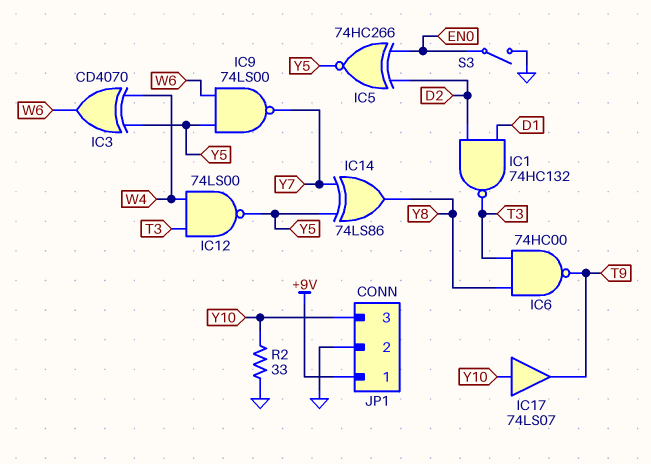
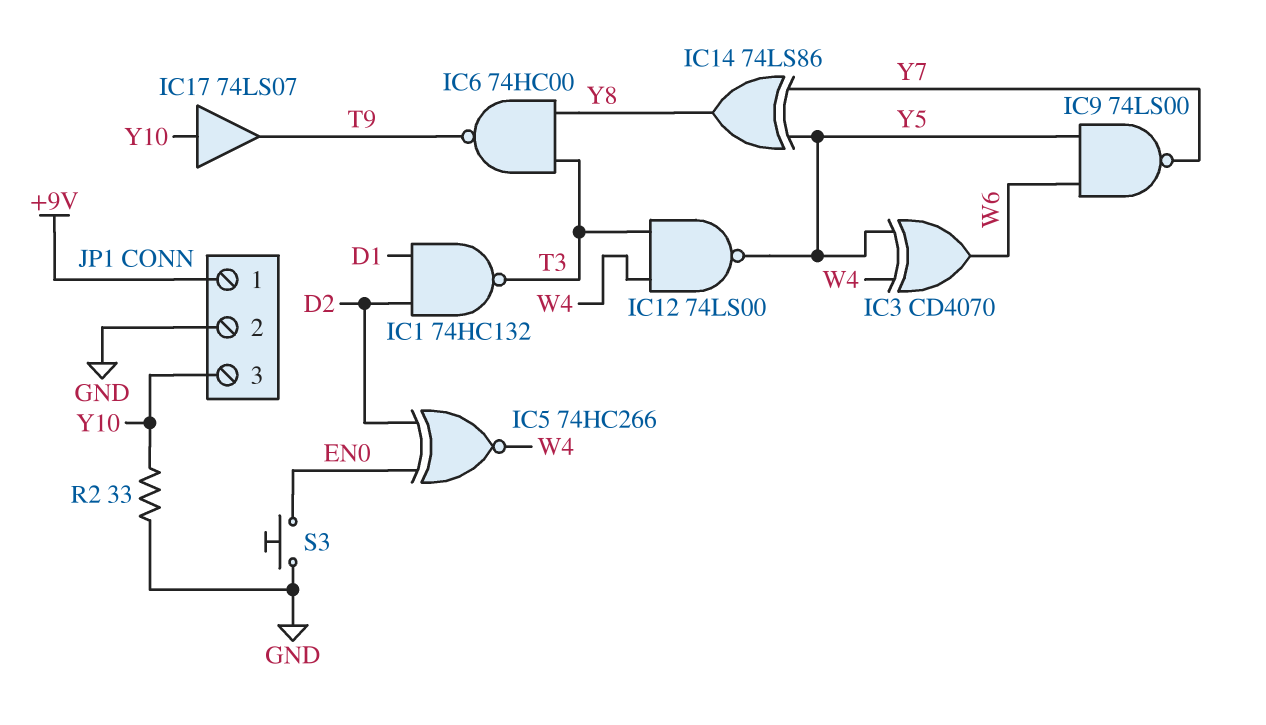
IC5: XNOR 74HC266 (in D2, in EN0, out Y5) -> XNOR 74HC266 (in D2, in EN0, out W4)
S3: switch (EN0, GND) -> button (EN0, GND)

